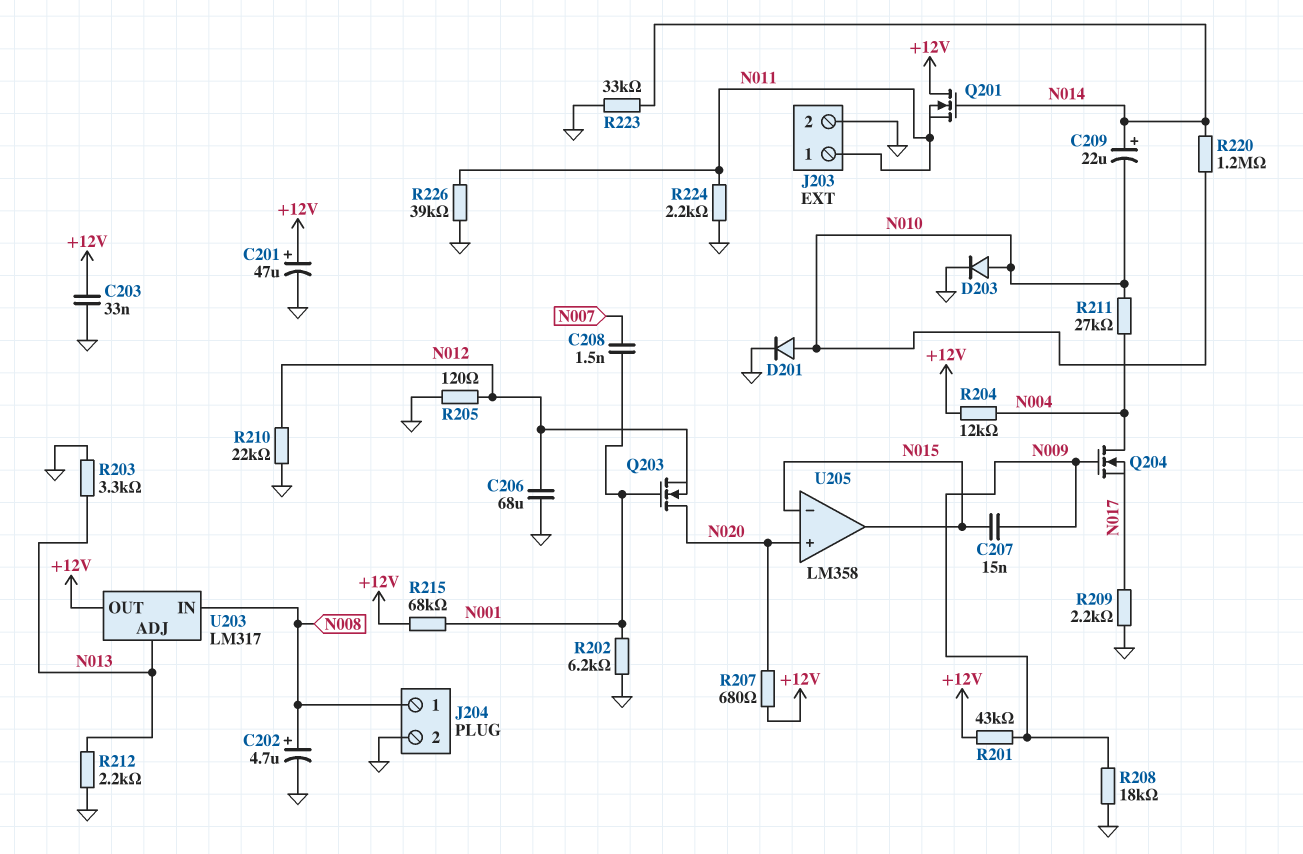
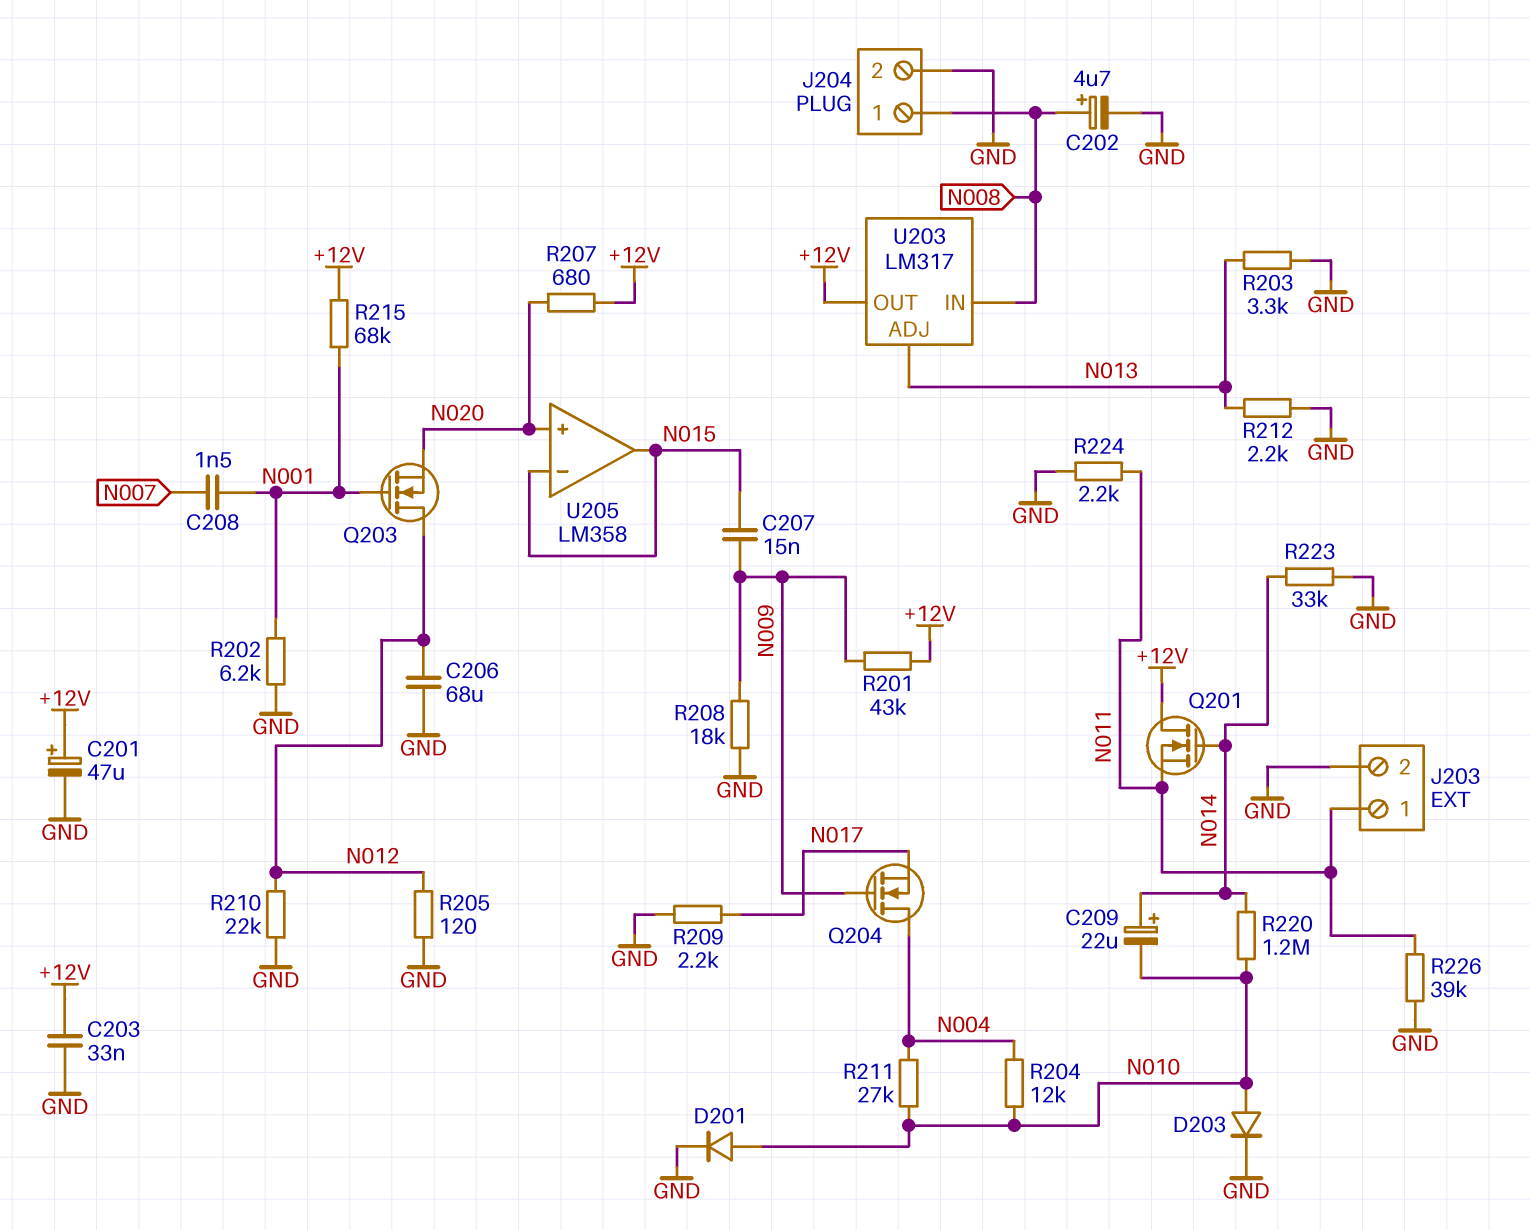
Q203: NMOS (G N001, D N020, S N012) -> NMOS (G N001, D N012, S N020)
R204: 12k (+12V, N004) -> 12k (N004, N010)

